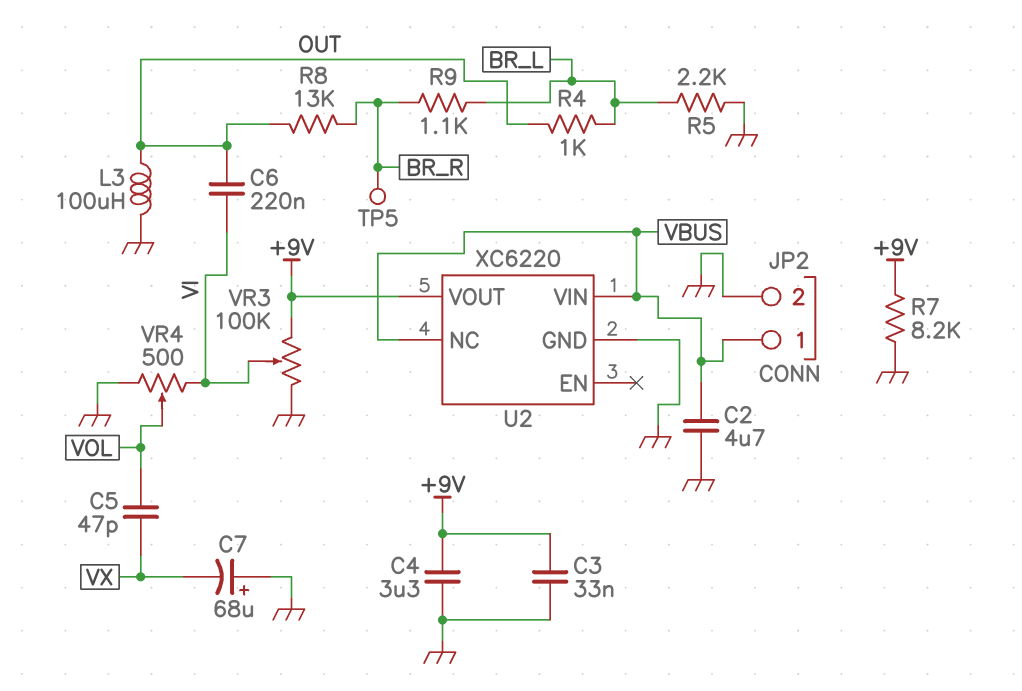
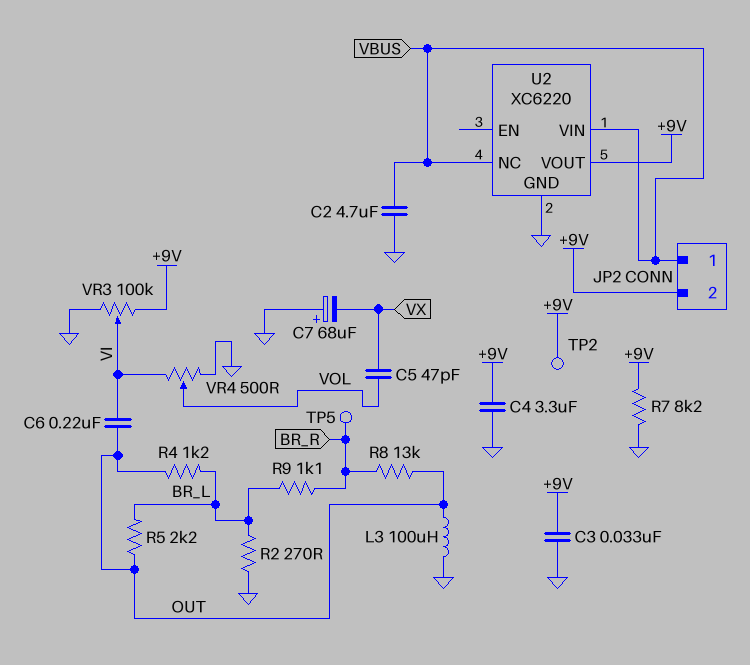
JP2 pin 2: GND -> +9V
R2: none -> 270 (BR_L, GND)
R4: 1k (BR_L, OUT) -> 1.2k (BR_L, OUT)
R5: 2.2k (BR_L, GND) -> 2.2k (BR_L, OUT)
TP2: none -> test point (+9V)

